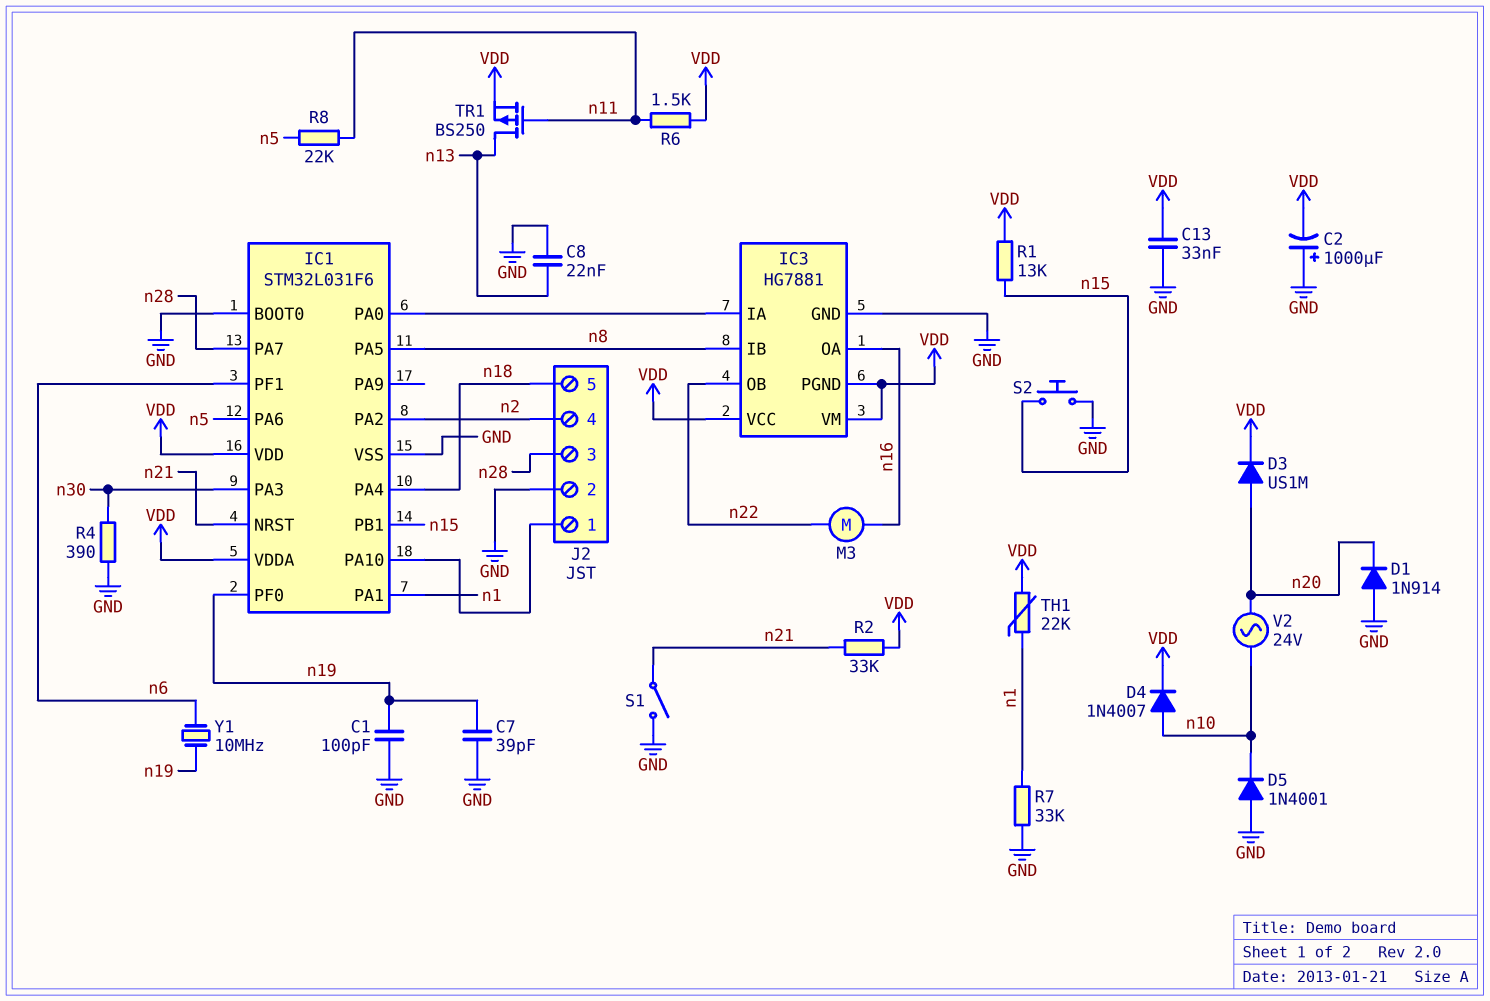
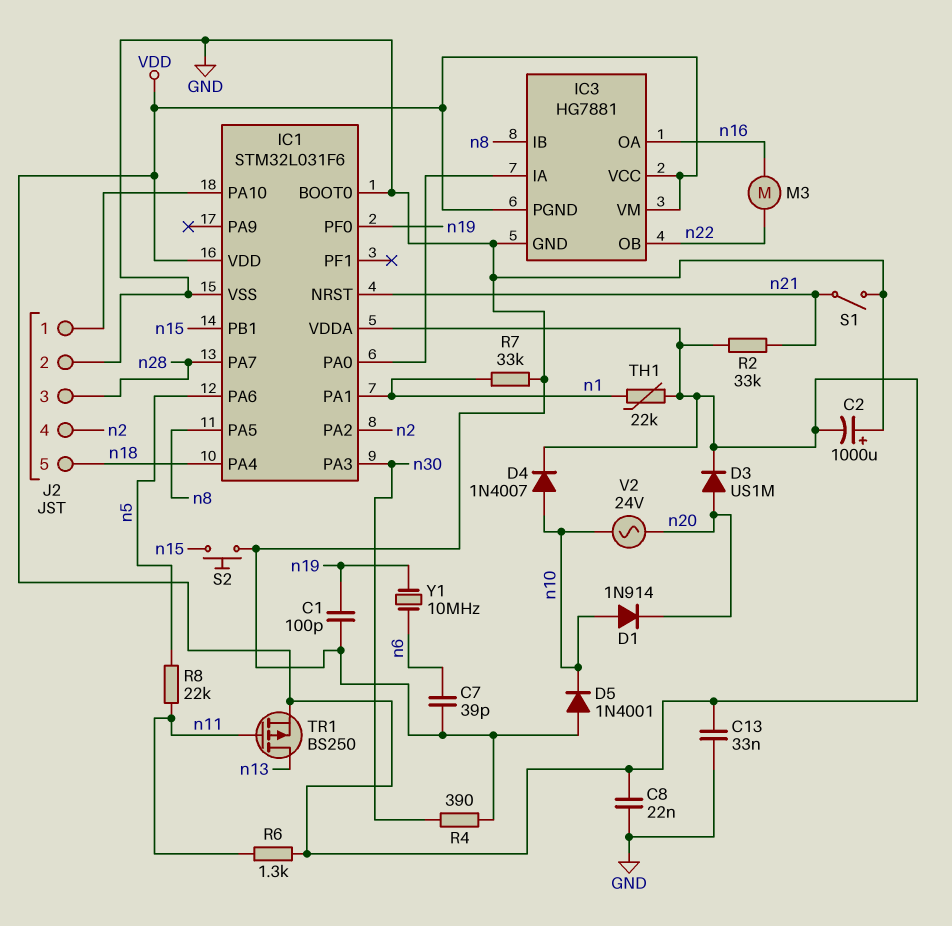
C7: 39pF (GND, n19) -> 39pF (GND, n6)
C8: 22nF (GND, n13) -> 22nF (GND, VDD)
D1: diode 1N914 (A GND, K n20) -> diode 1N914 (A n10, K n20)
IC1 pin PF1: n6 -> none
R1: 13k (VDD, n15) -> none
R6: 1.5k (VDD, n11) -> 1.3k (VDD, n11)

